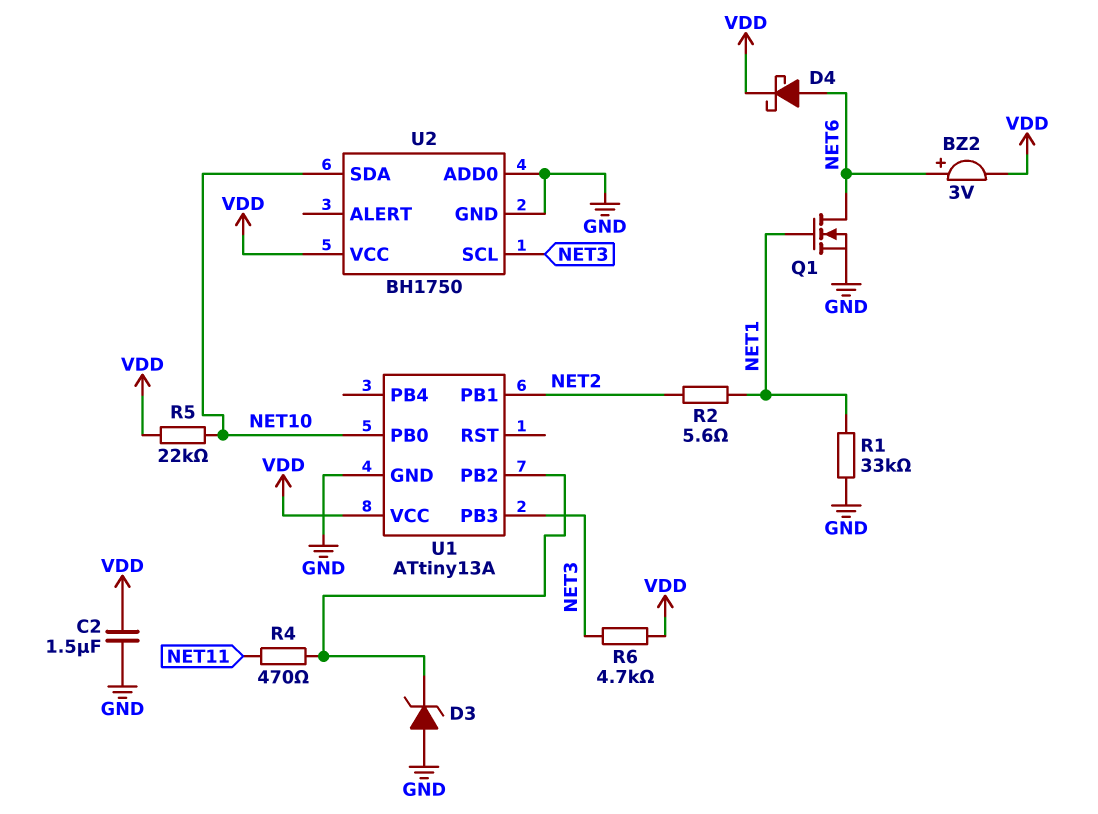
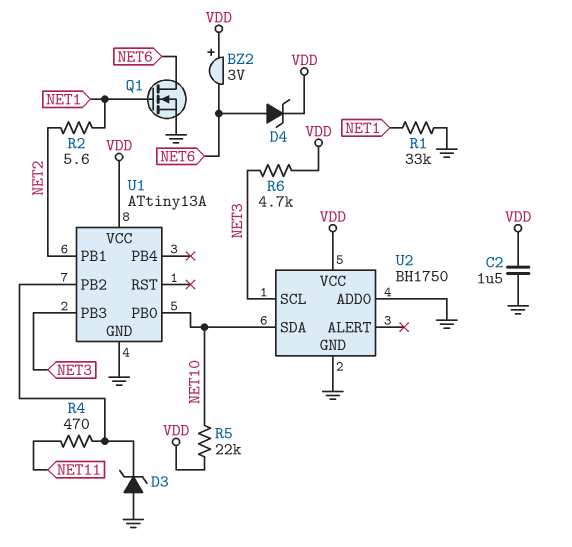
BZ2: buzzer 3V (plus NET6, minus VDD) -> buzzer 3V (plus VDD, minus NET6)
D4: schottky (A NET6, K VDD) -> zener (A NET6, K VDD)

